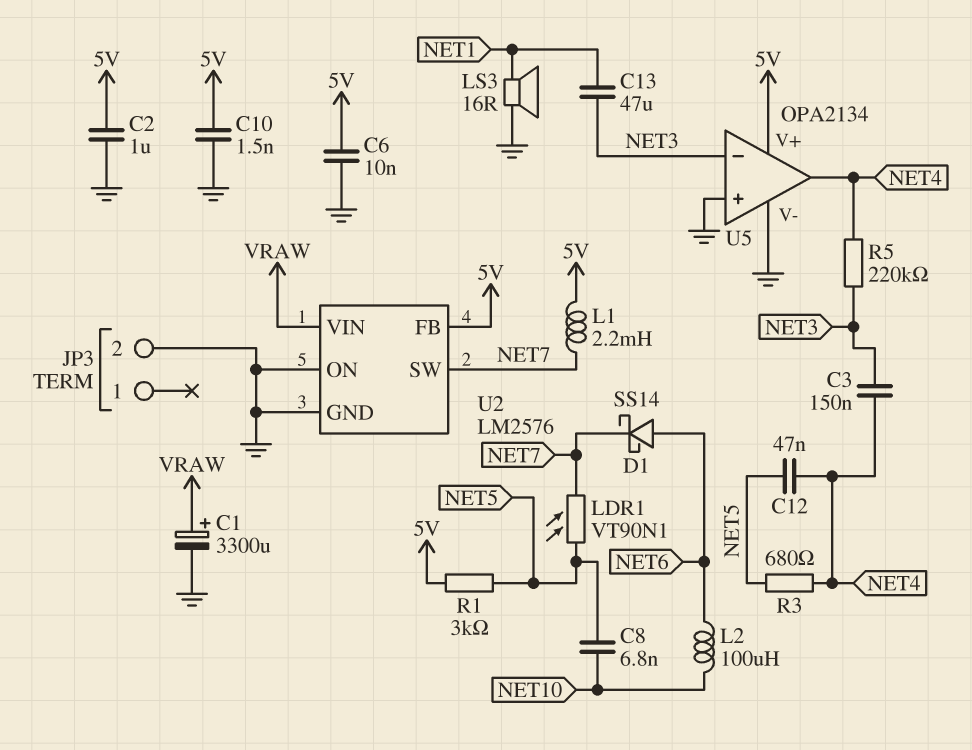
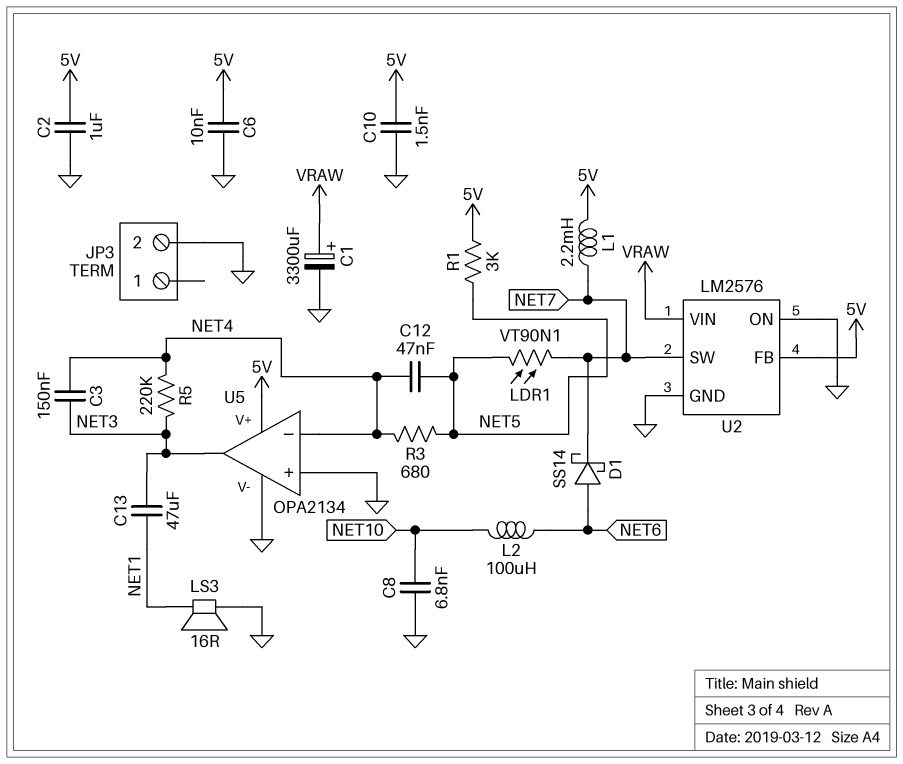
C8: 6.8nF (NET5, NET10) -> 6.8nF (GND, NET10)
U5 pin in-: NET3 -> NET4
U5 pin out: NET4 -> NET3

